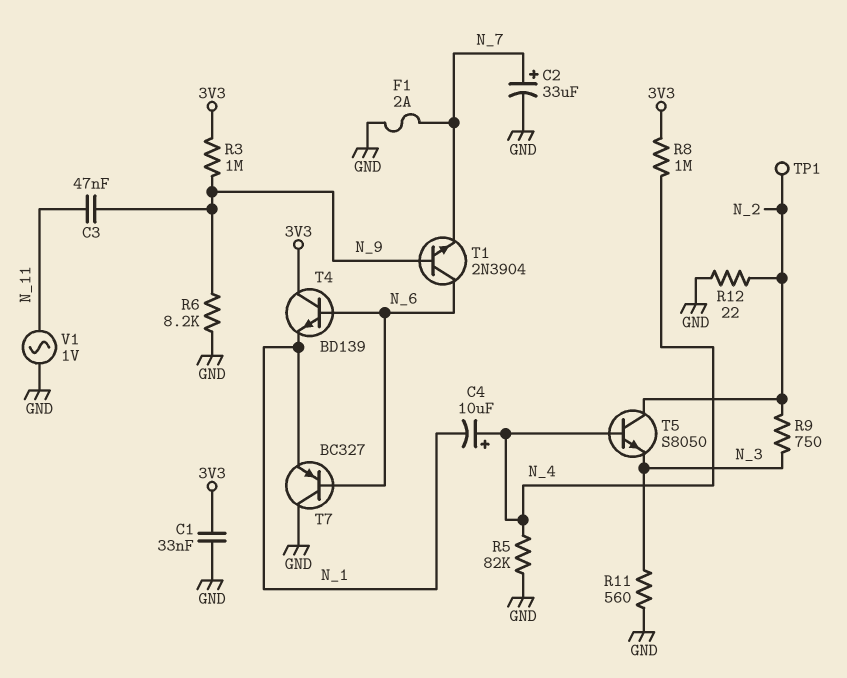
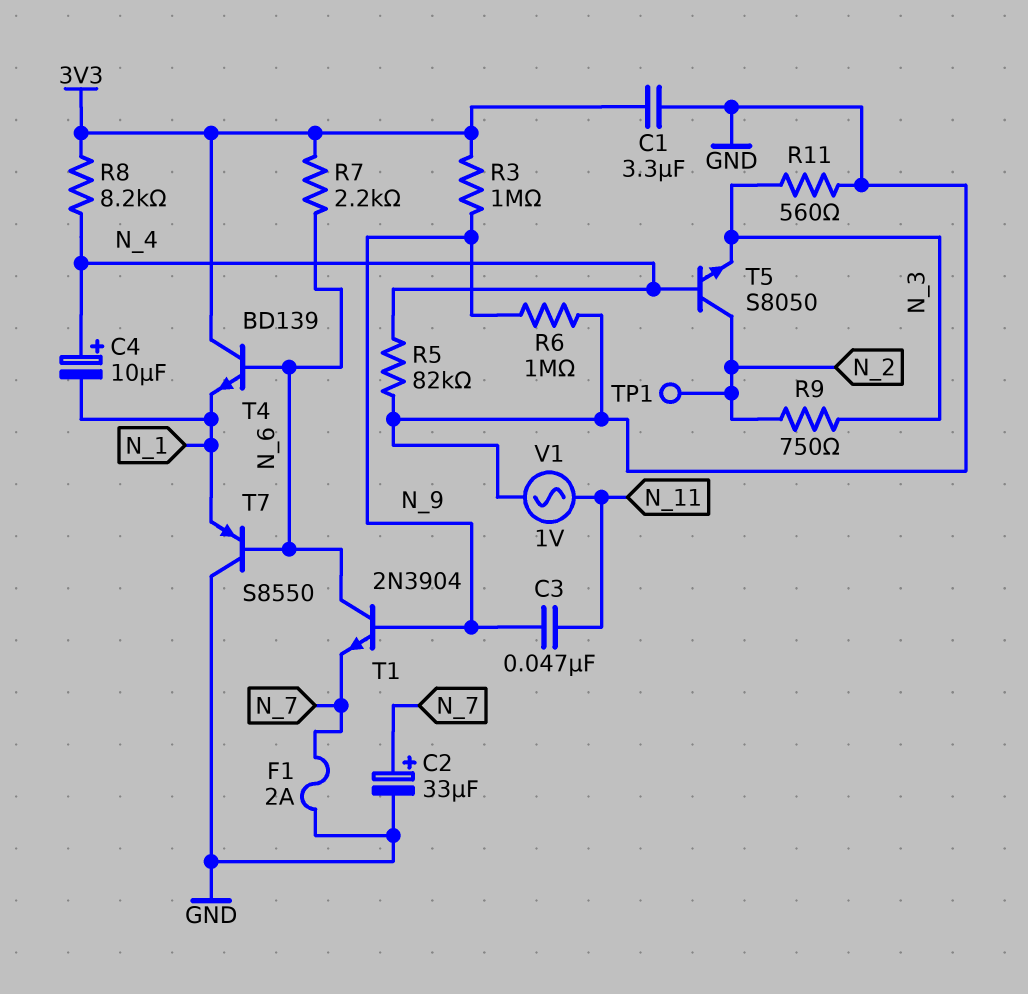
C1: 33nF (3V3, GND) -> 3.3uF (3V3, GND)
R6: 8.2k (GND, N_9) -> 1M (GND, N_9)
R7: none -> 2.2k (3V3, N_6)
R8: 1M (3V3, N_4) -> 8.2k (3V3, N_4)
R12: 22 (GND, N_2) -> none
T7: PNP BC327 (B N_6, C GND, E N_1) -> PNP S8550 (B N_6, C GND, E N_1)

